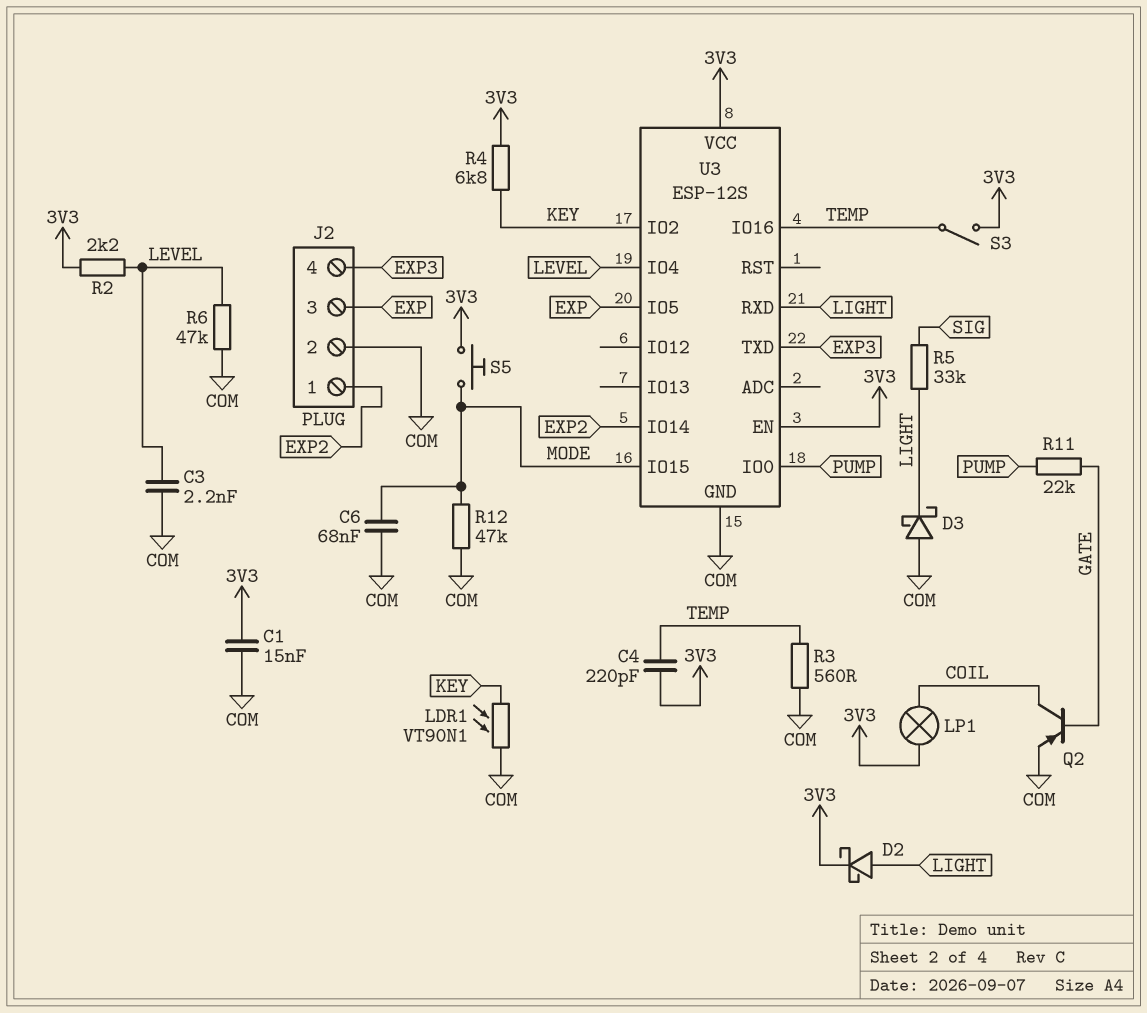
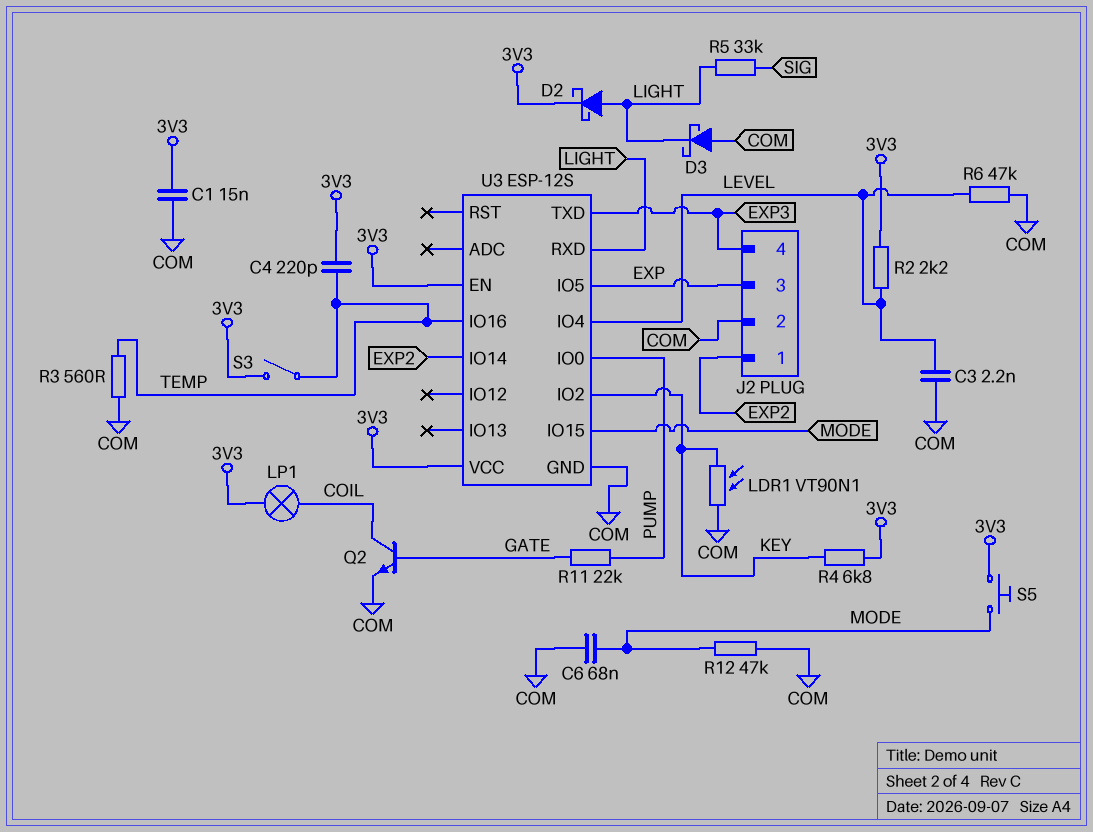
Q2: PNP (B GATE, C COIL, E COM) -> NPN (B GATE, C COIL, E COM)

